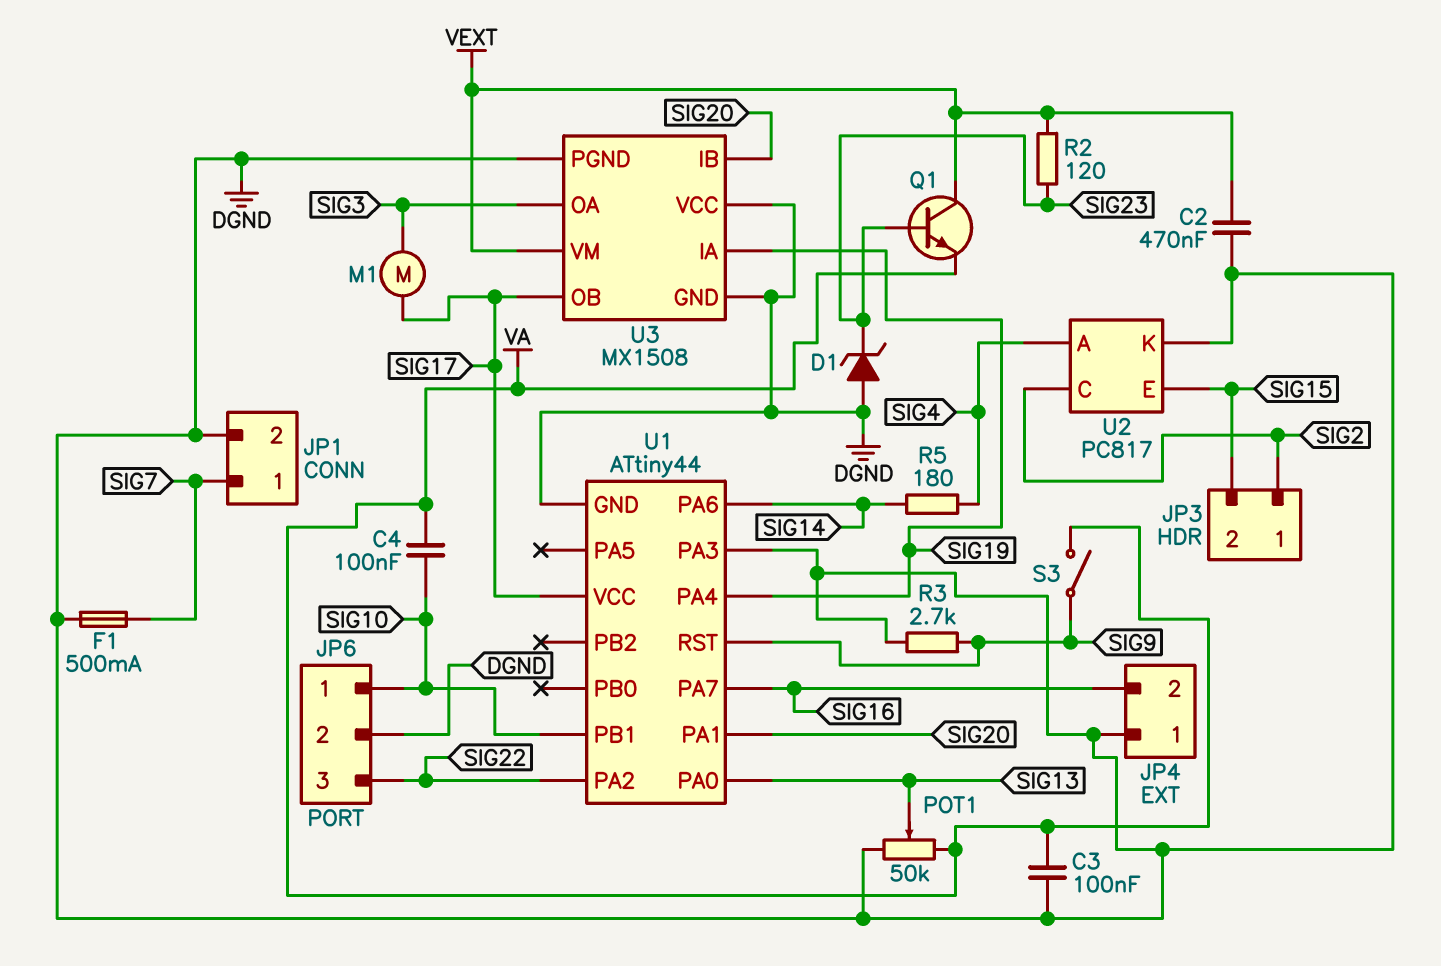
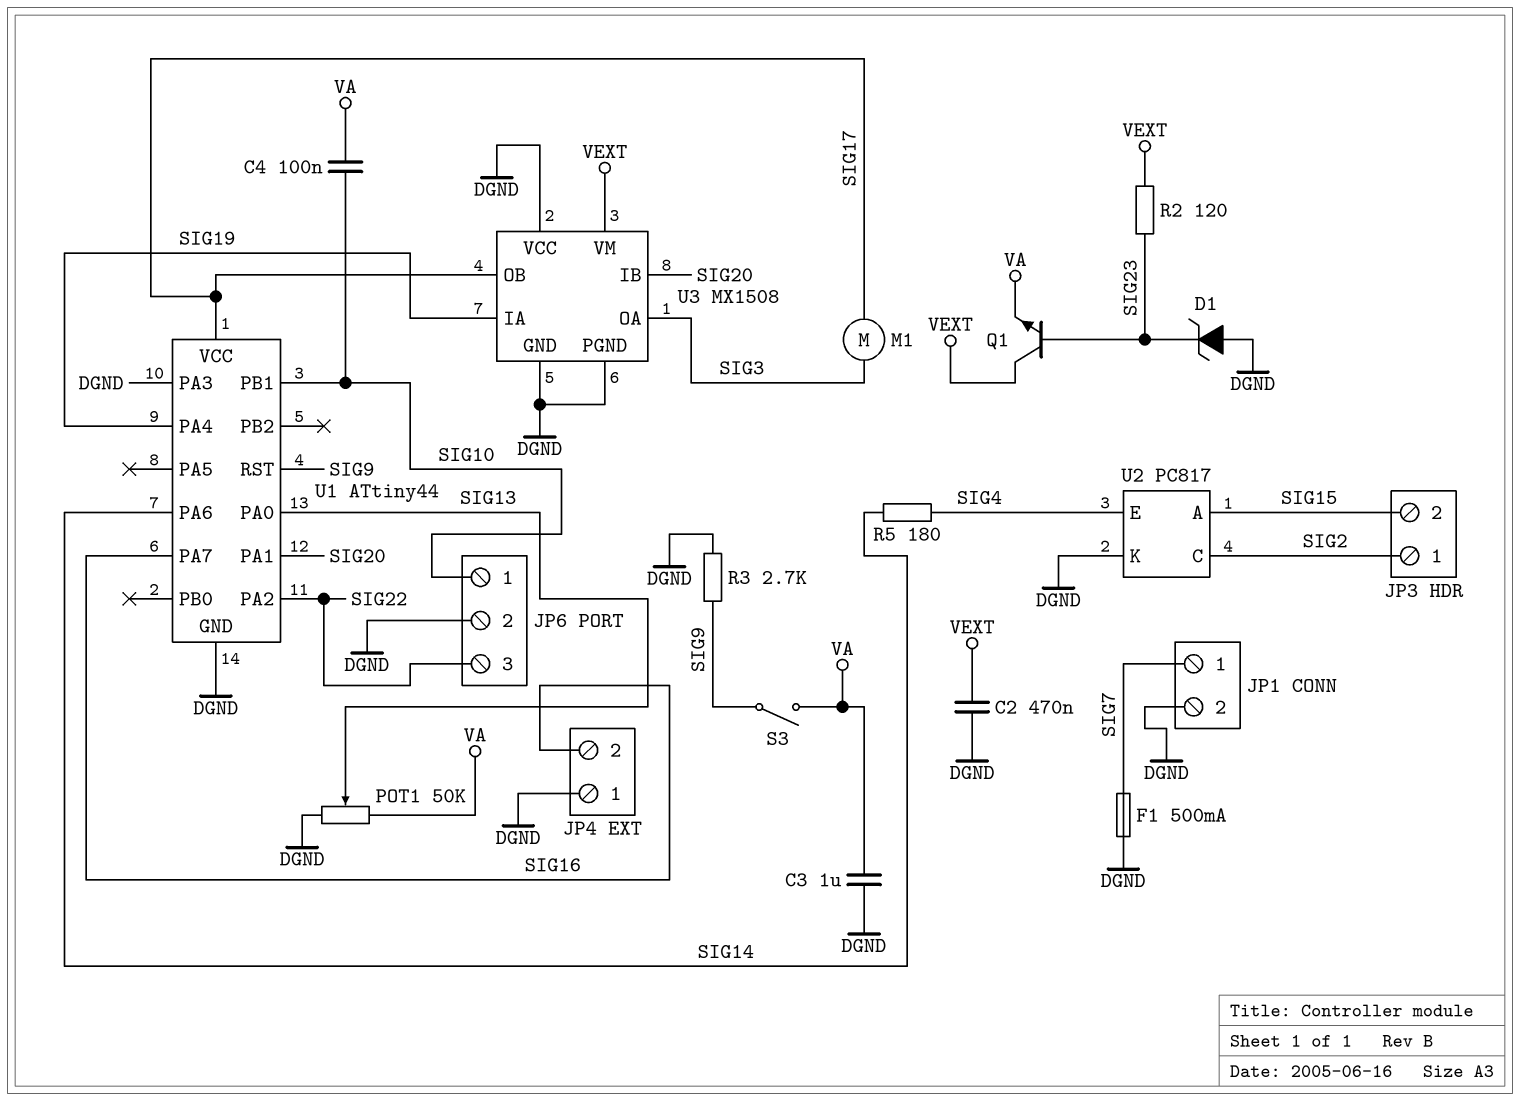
C3: 100nF (DGND, VA) -> 1uF (DGND, VA)
U2 pin A: SIG4 -> SIG15
U2 pin E: SIG15 -> SIG4

